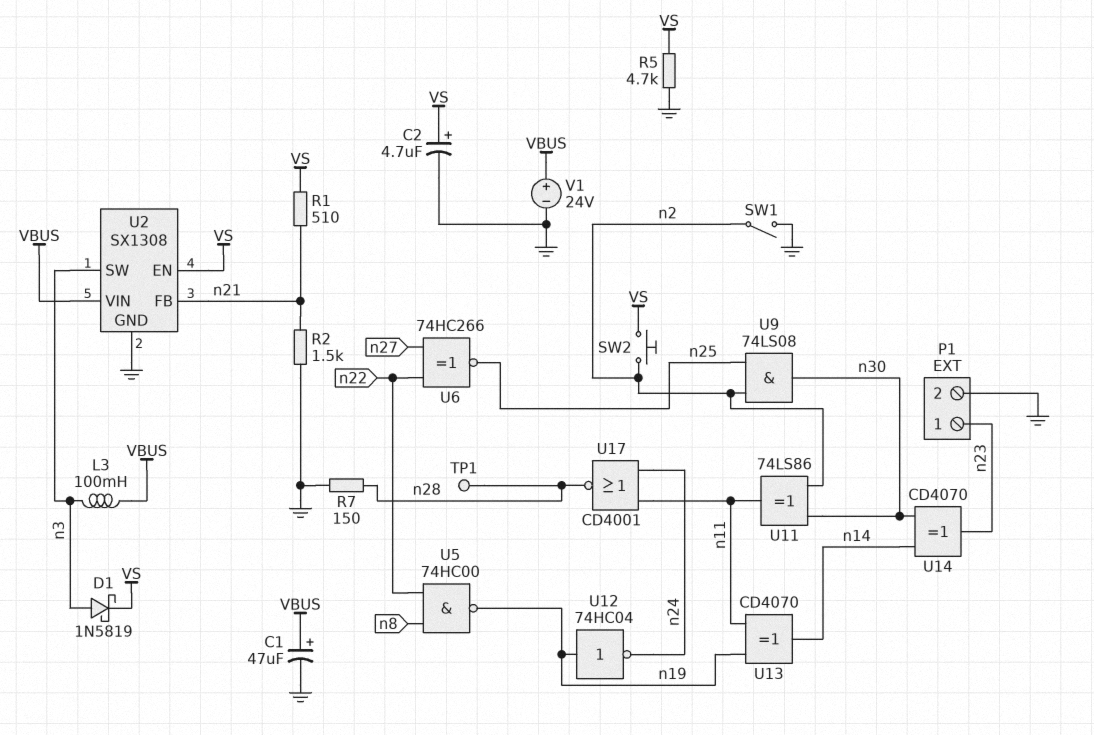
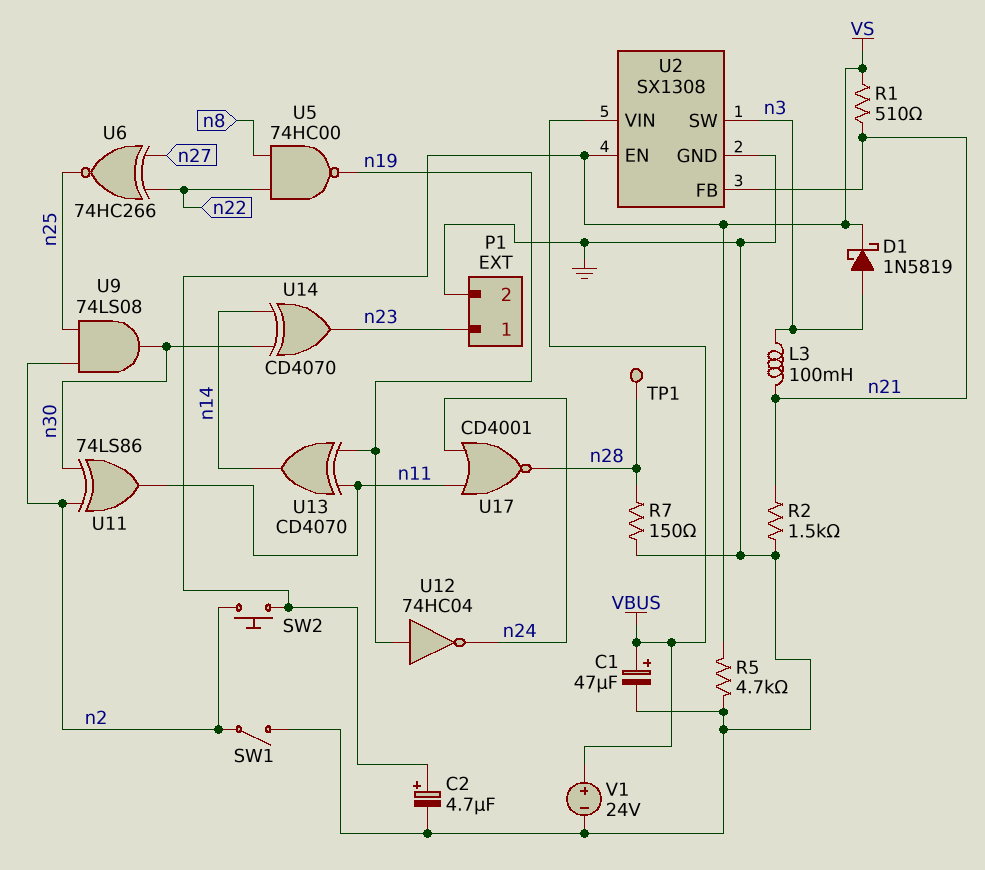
L3: 100mH (VBUS, n3) -> 100mH (n3, n21)

